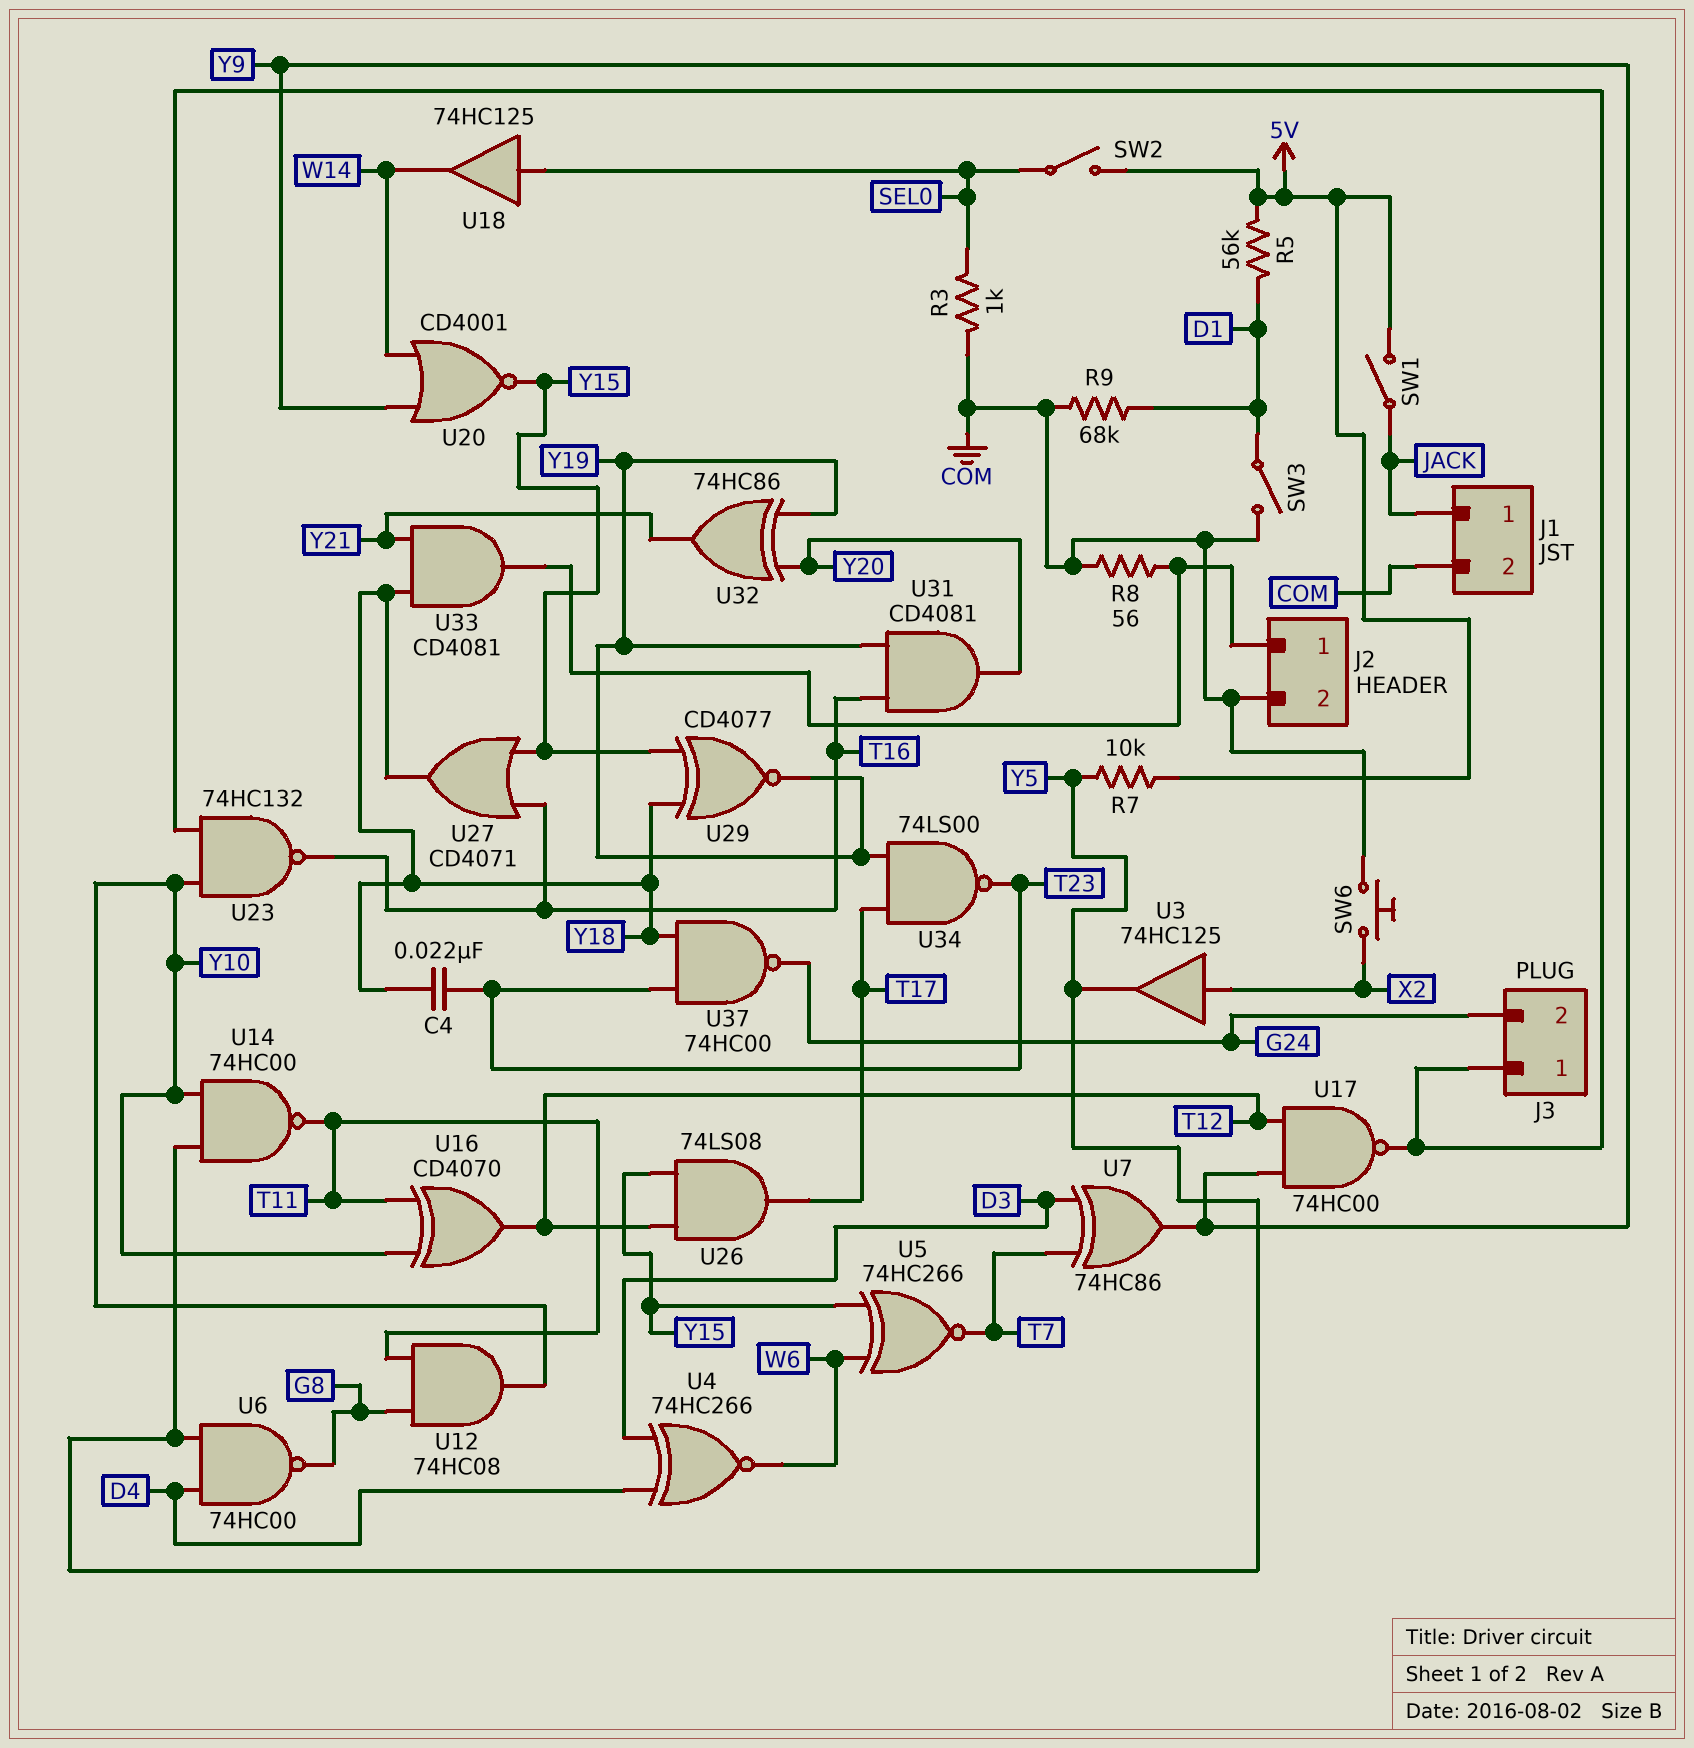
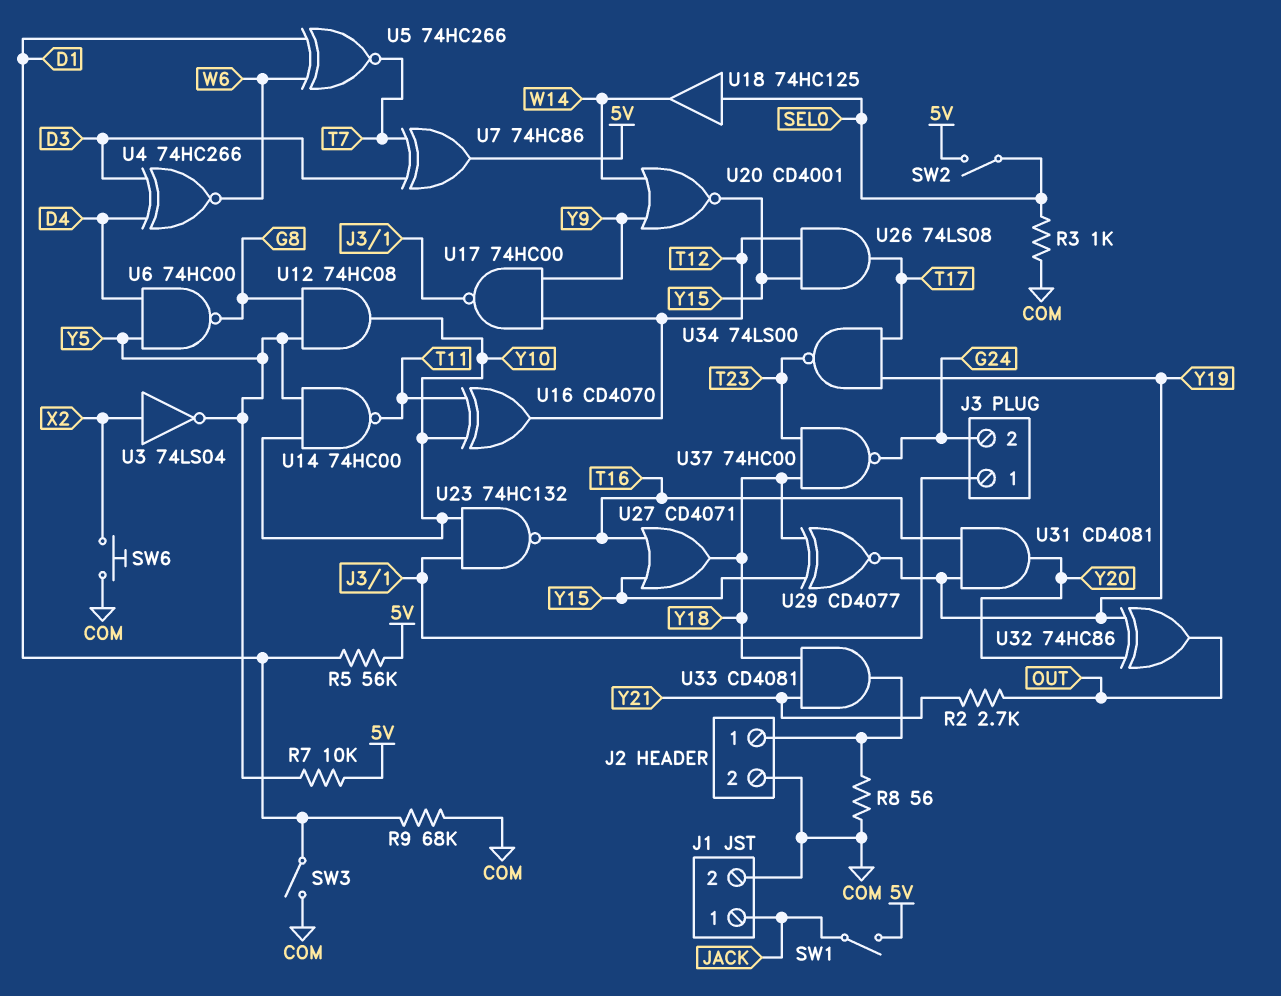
C4: 22nF (T23, Y18) -> none
R2: none -> 2.7k (OUT, Y21)
U3: buffer 74HC125 (in X2, out Y5) -> NOT 74LS04 (in X2, out Y5)
U5: XNOR 74HC266 (in W6, in Y15, out T7) -> XNOR 74HC266 (in D1, in W6, out T7)
U7: XOR 74HC86 (in D3, in T7, out Y9) -> XOR 74HC86 (in D3, in T7, out 5V)
U12: AND 74HC08 (in G8, in T11, out Y10) -> AND 74HC08 (in G8, in Y5, out Y10)
U32: XOR 74HC86 (in Y19, in Y20, out Y21) -> XOR 74HC86 (in Y19, in Y20, out OUT)

